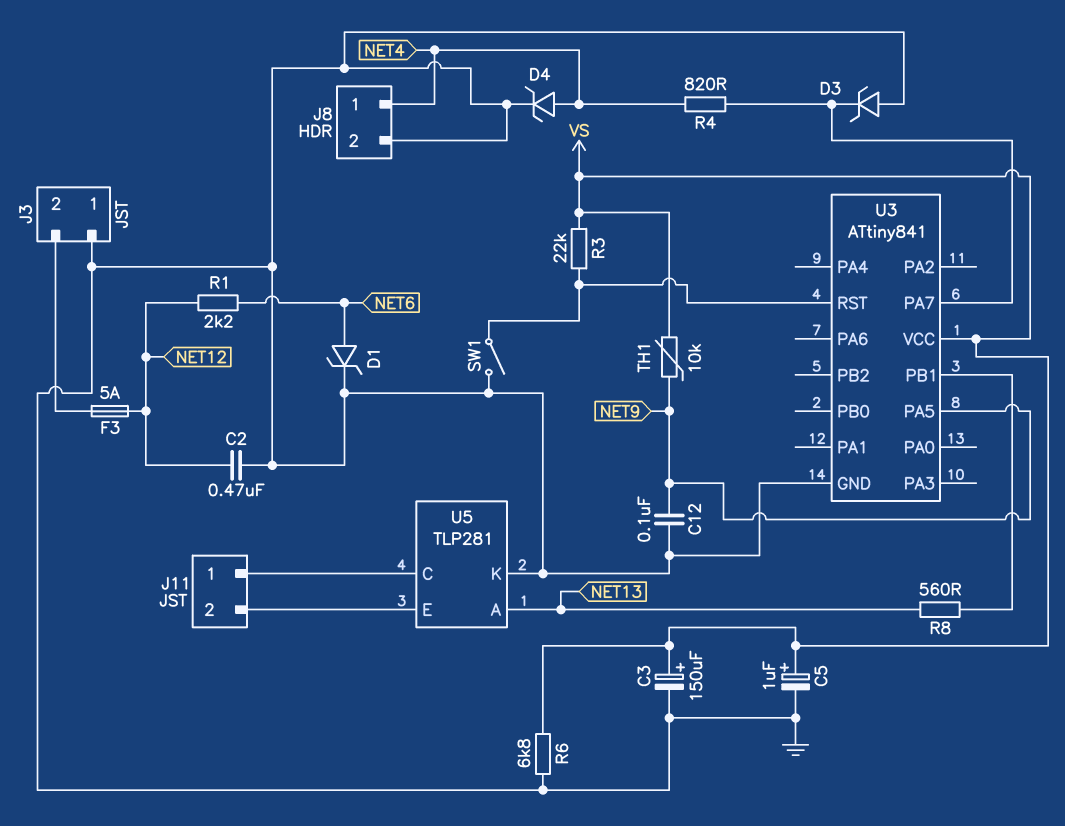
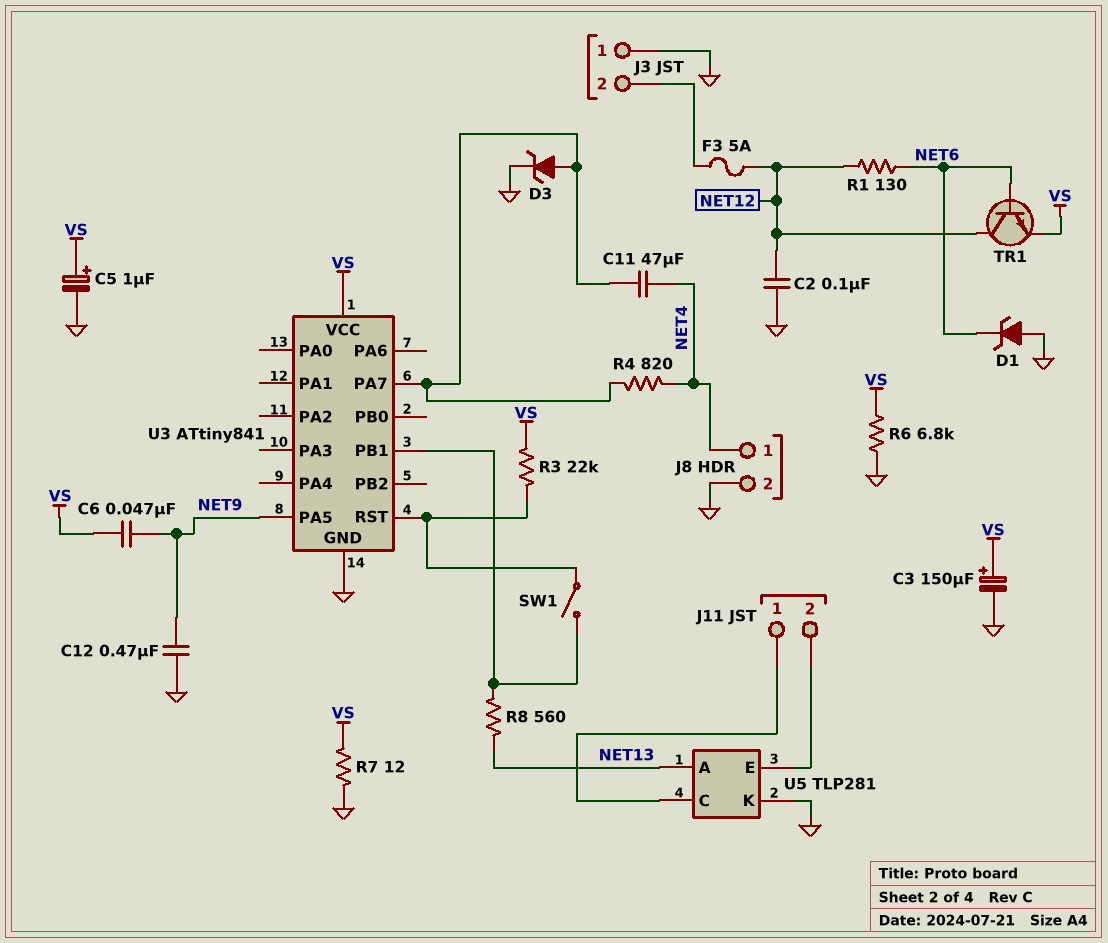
C2: 470nF (GND, NET12) -> 100nF (GND, NET12)
C6: none -> 47nF (NET9, VS)
C11: none -> 47uF (NET4, U3/PA7)
C12: 100nF (GND, NET9) -> 470nF (GND, NET9)
D1: zener (A NET6, K GND) -> zener (A GND, K NET6)
D3: zener (A GND, K U3/PA7) -> zener (A U3/PA7, K GND)
D4: zener (A NET4, K GND) -> none
R1: 2.2k (NET6, NET12) -> 130 (NET6, NET12)
R7: none -> 12 (GND, VS)
SW1: switch (GND, U3/RST) -> switch (U3/PB1, U3/RST)
TH1: 10k (NET9, VS) -> none
TR1: none -> NPN (B NET6, C NET12, E VS)

